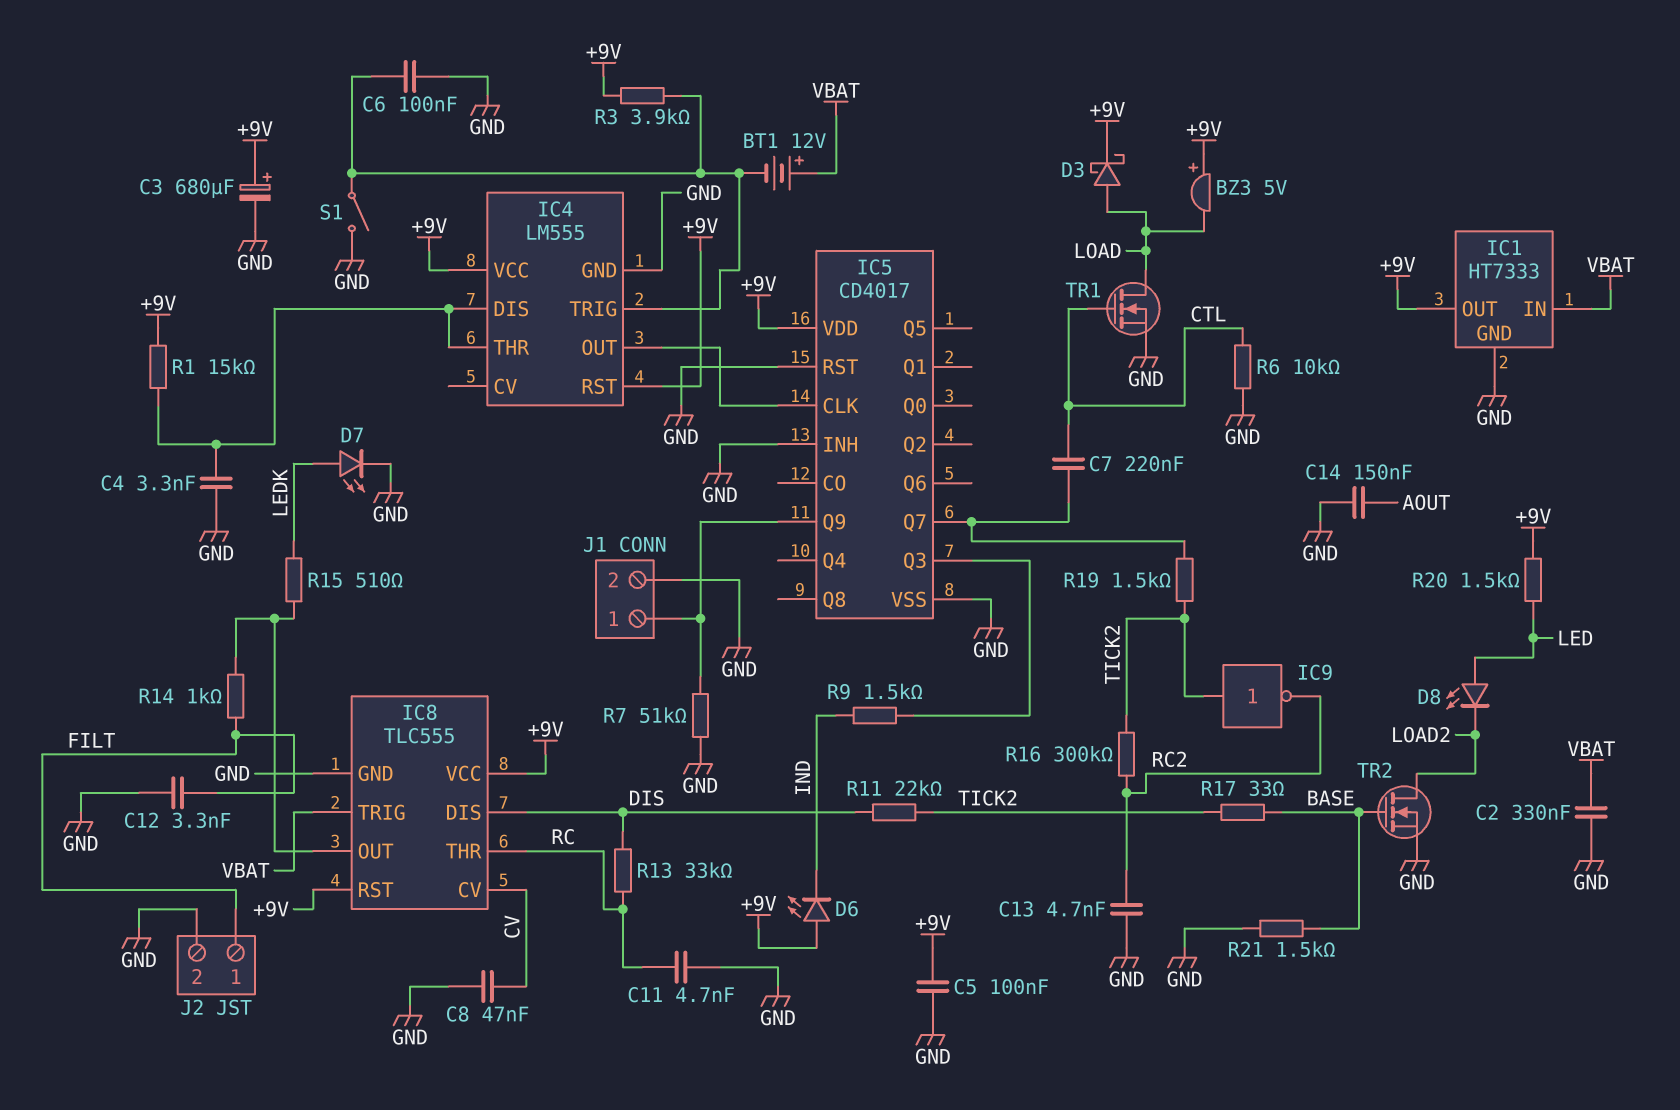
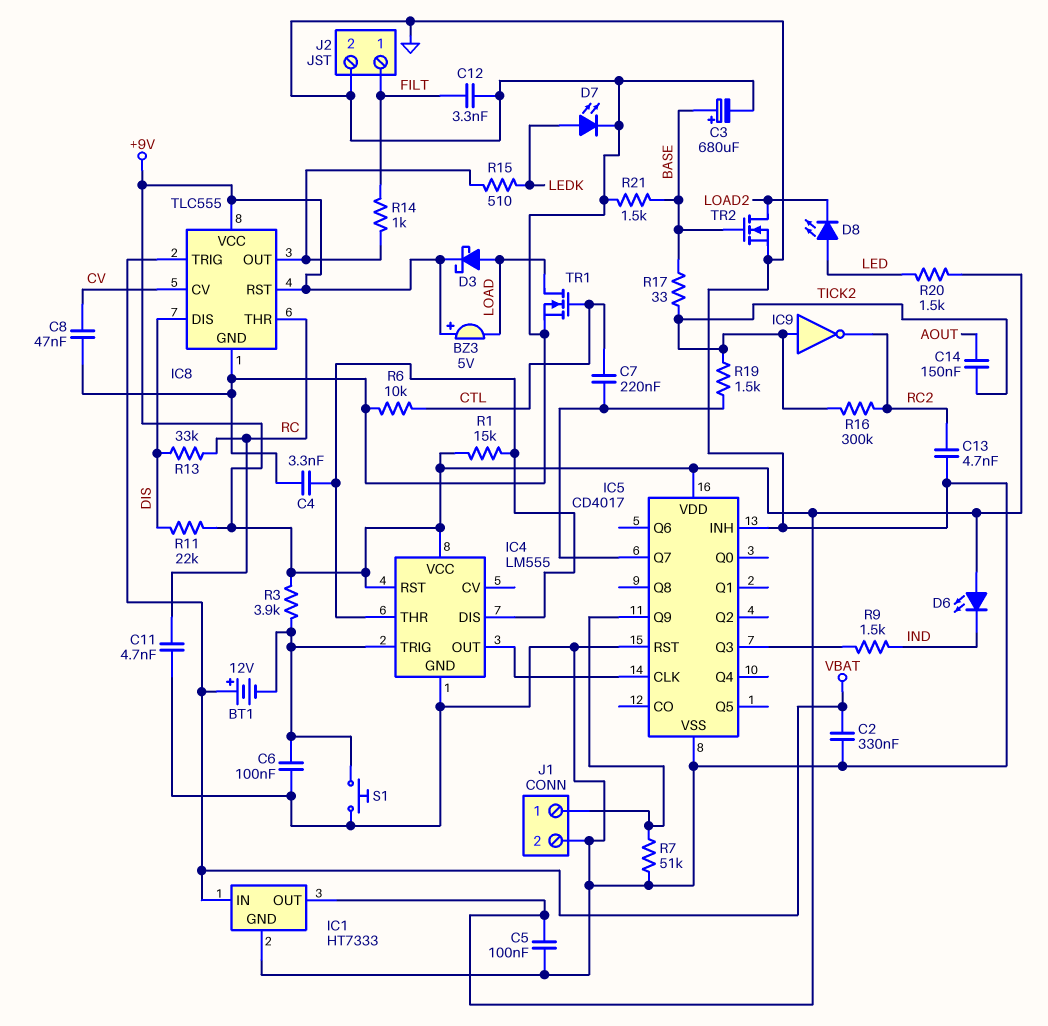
C3: 680uF (plus +9V, minus GND) -> 680uF (plus BASE, minus GND)
C14: 150nF (AOUT, GND) -> 150nF (AOUT, TICK2)
R11: 22k (DIS, TICK2) -> 22k (+9V, DIS)
S1: switch (GND, IC4/TRIG) -> button (GND, IC4/TRIG)

